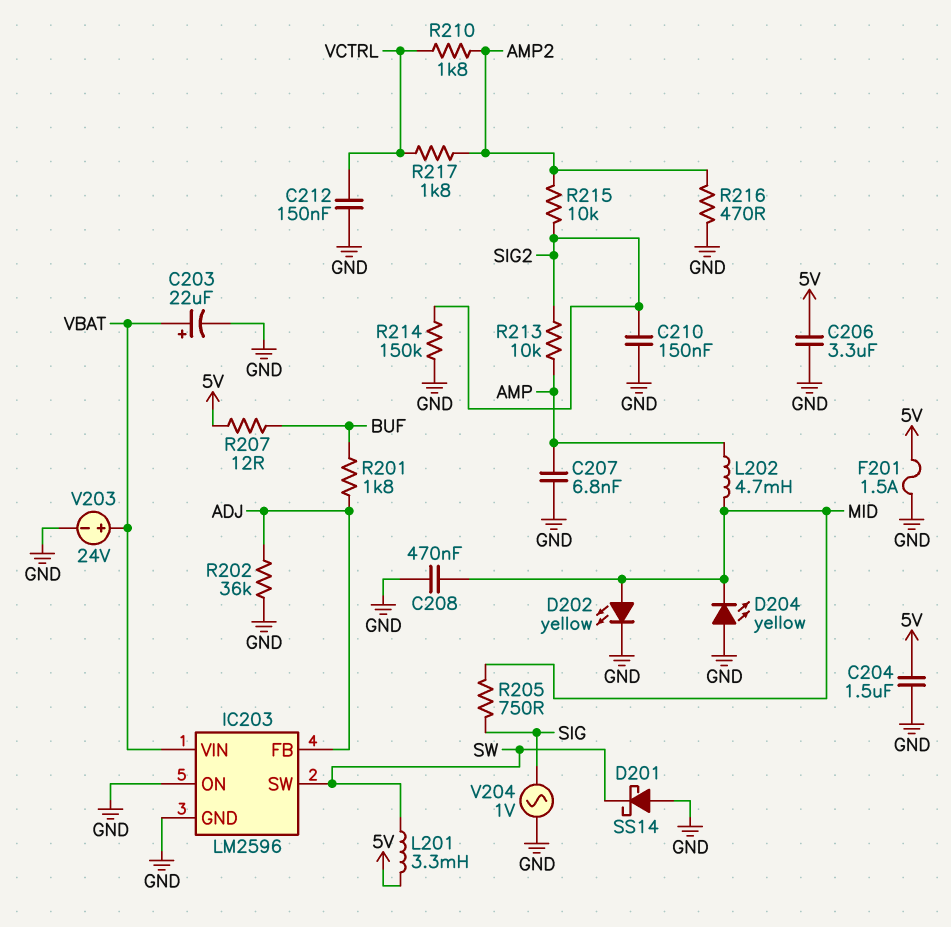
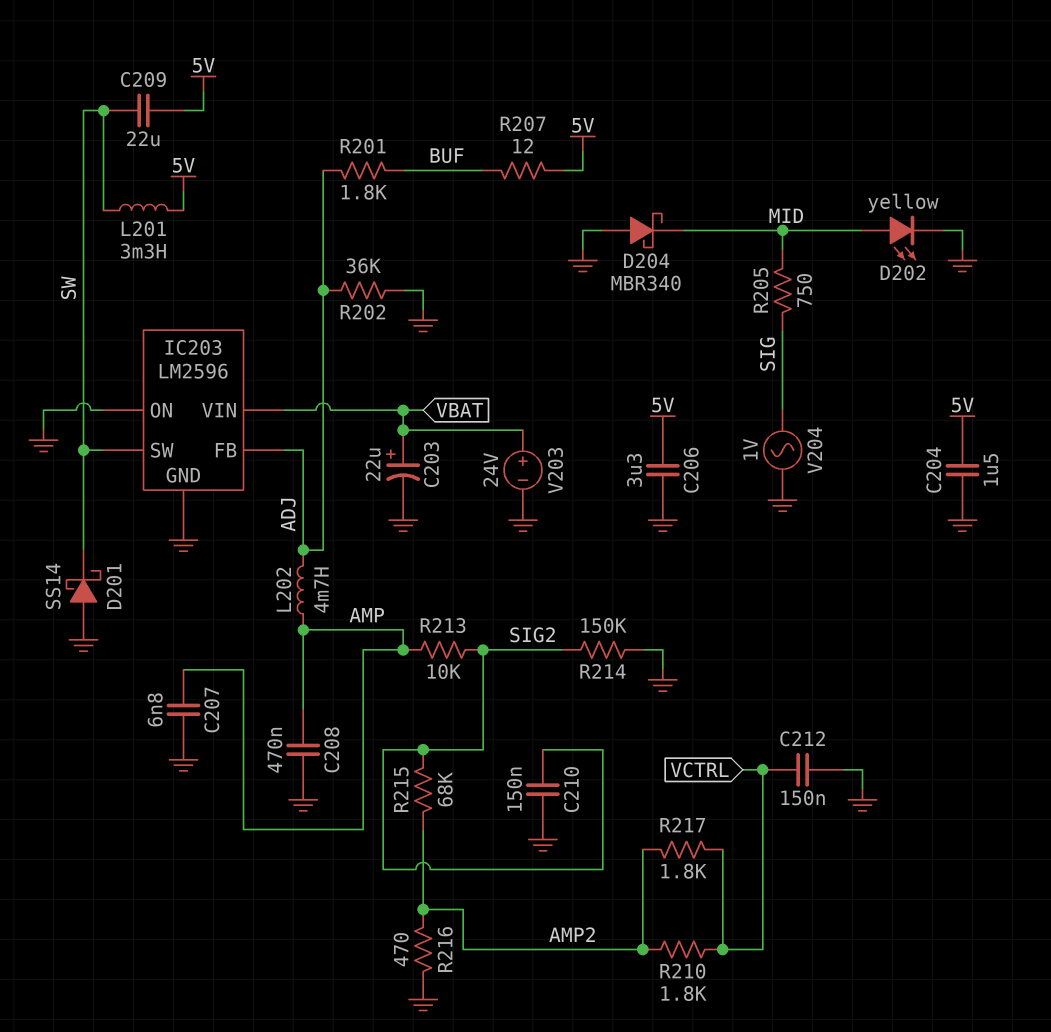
C208: 470nF (GND, MID) -> 470nF (AMP, GND)
C209: none -> 22uF (5V, SW)
D204: LED yellow (A GND, K MID) -> schottky MBR340 (A GND, K MID)
F201: 1.5A (5V, GND) -> none
L202: 4.7mH (AMP, MID) -> 4.7mH (ADJ, AMP)
R215: 10k (AMP2, SIG2) -> 68k (AMP2, SIG2)

